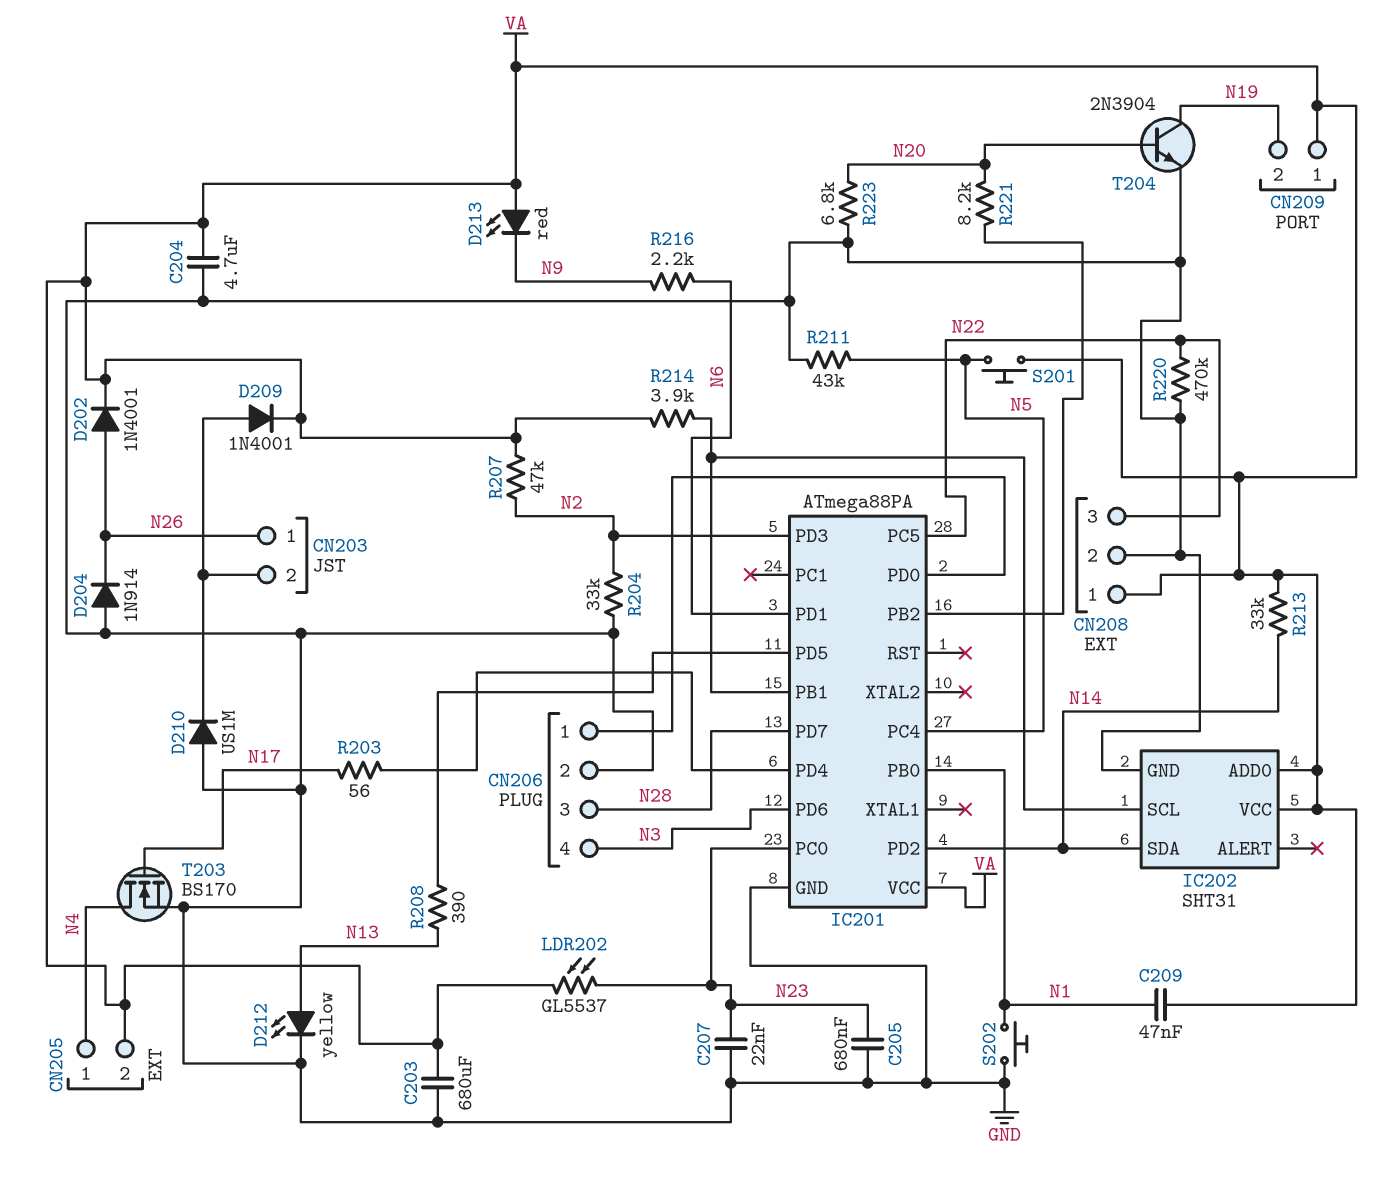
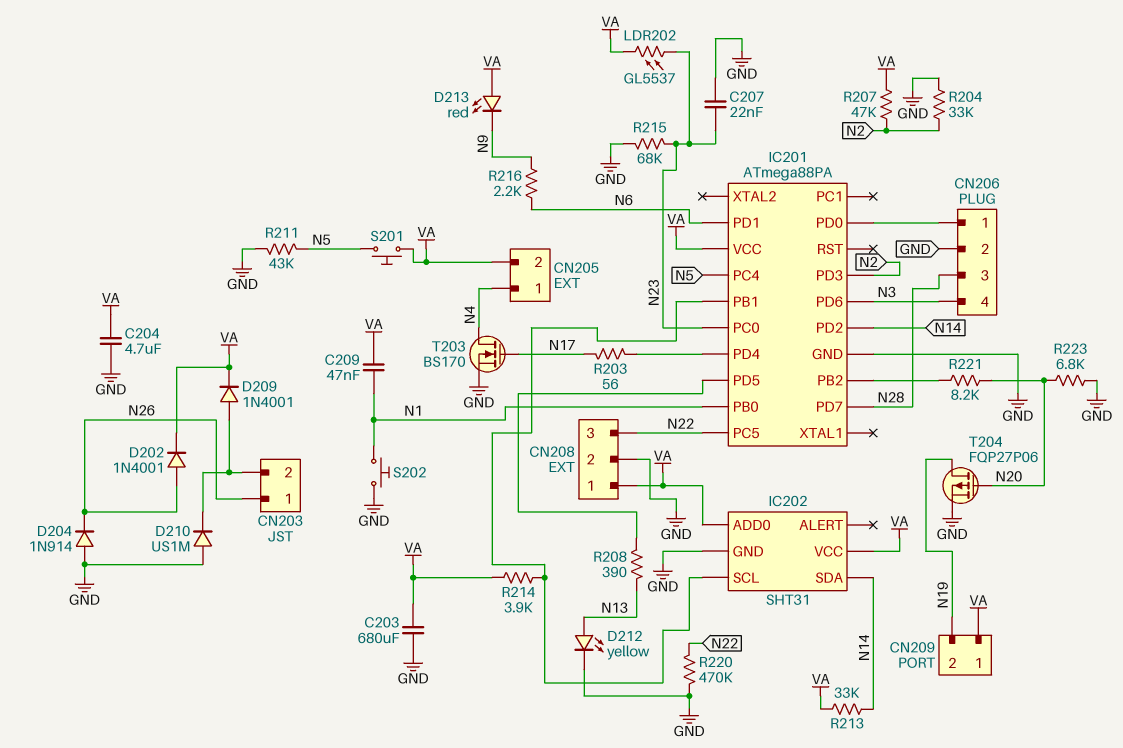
C205: 680nF (GND, N23) -> none
R215: none -> 68k (GND, N23)
T204: NPN 2N3904 (B N20, C N19, E GND) -> PMOS FQP27P06 (G N20, D N19, S GND)

